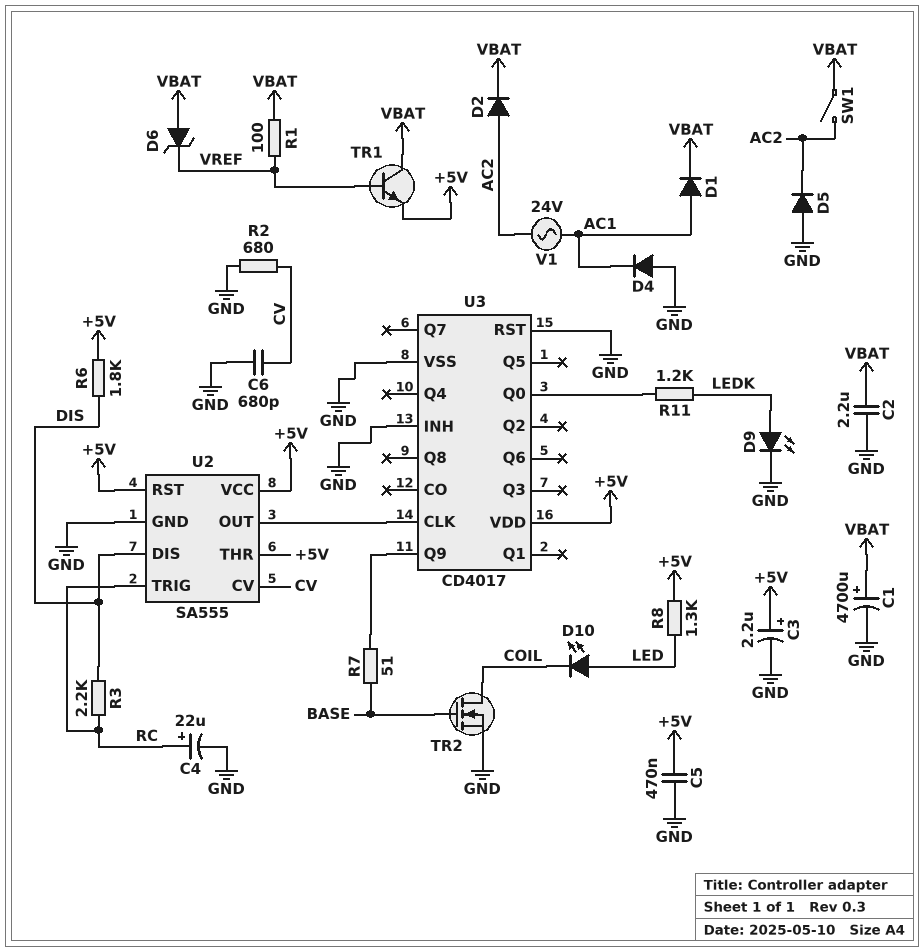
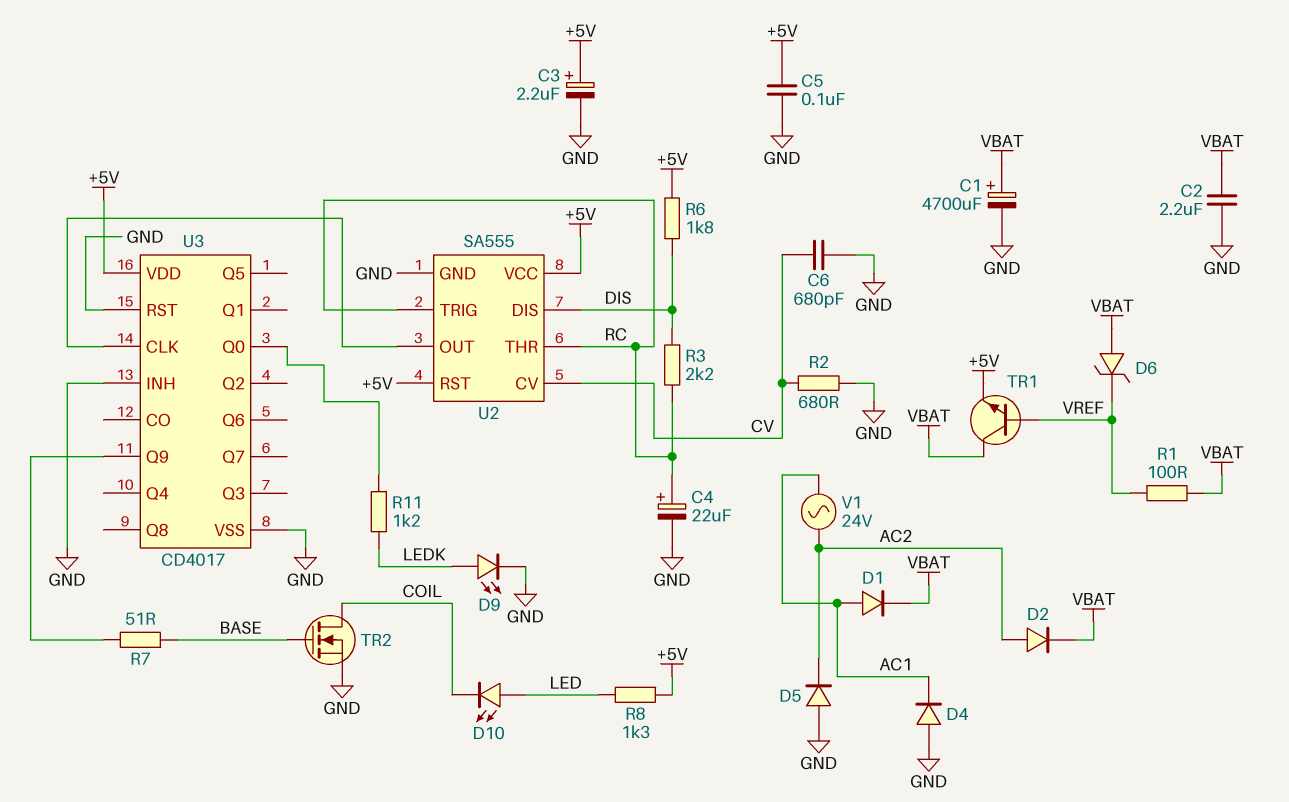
C5: 470nF (+5V, GND) -> 100nF (+5V, GND)
SW1: switch (AC2, VBAT) -> none
U2 pin THR: +5V -> RC

